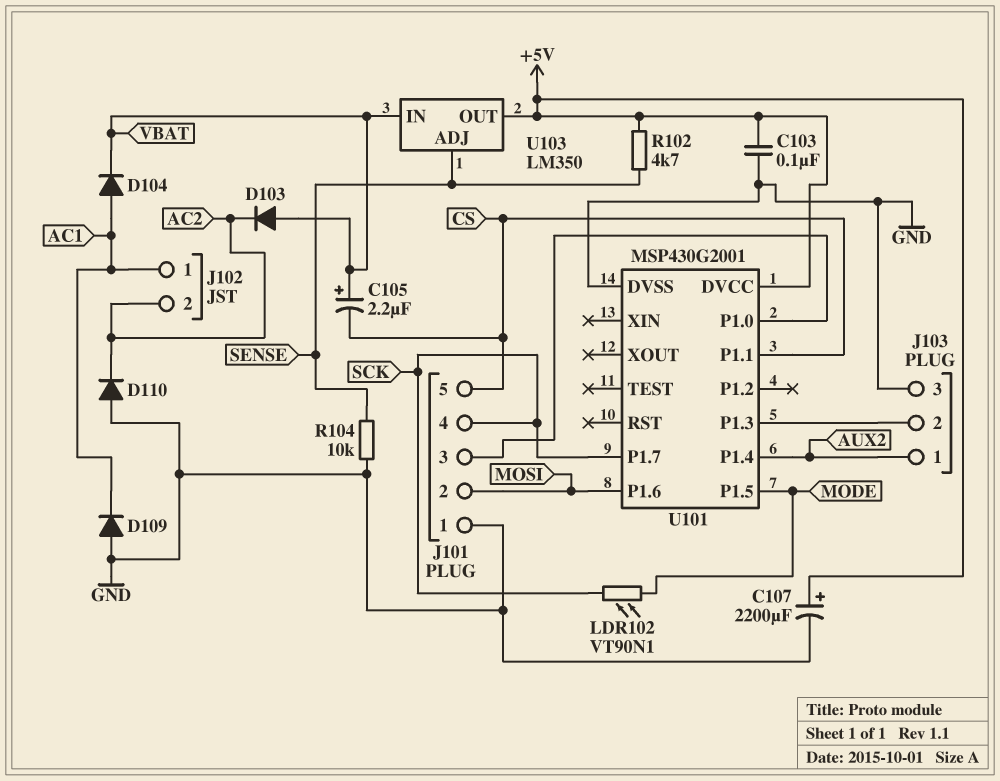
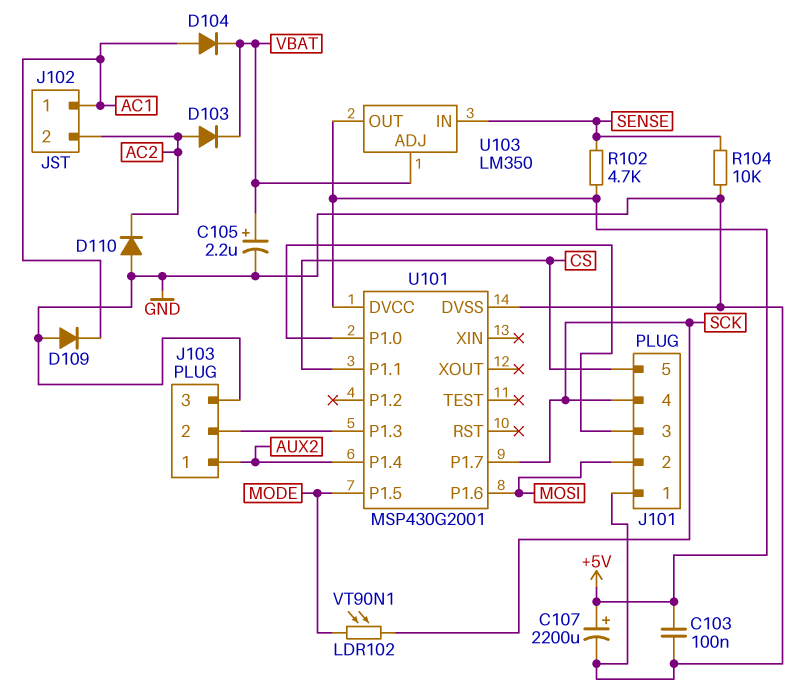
C105: 2.2uF (plus VBAT, minus CS) -> 2.2uF (plus VBAT, minus GND)
D103: diode (A VBAT, K AC2) -> diode (A AC2, K VBAT)
U103 pin ADJ: SENSE -> VBAT
U103 pin IN: VBAT -> SENSE

